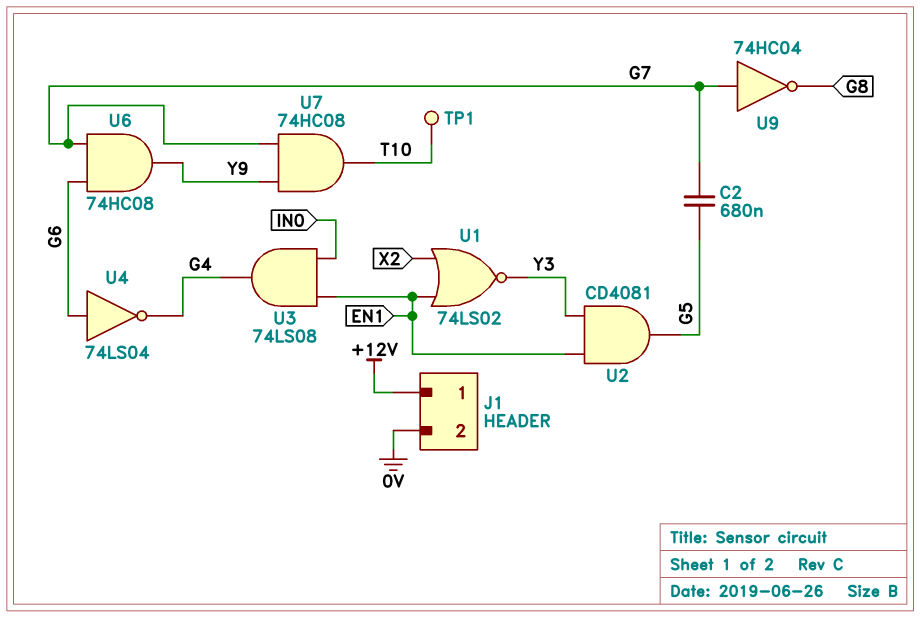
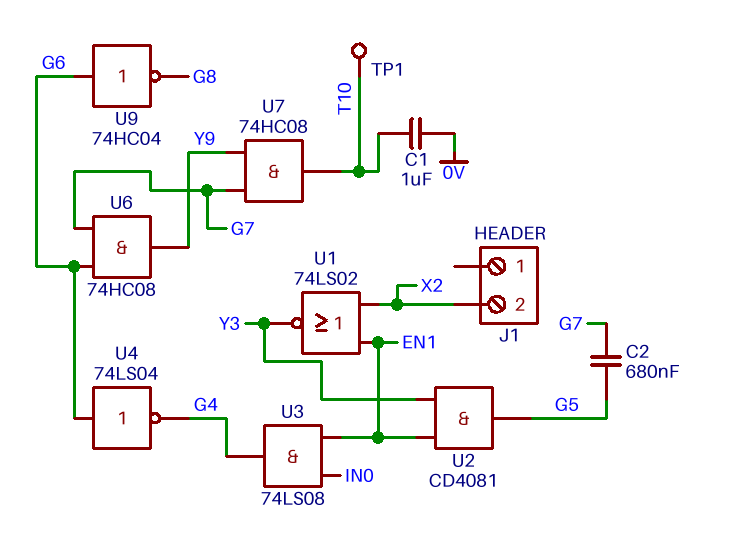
C1: none -> 1uF (0V, T10)
J1 pin 1: +12V -> none
J1 pin 2: 0V -> X2
U9: NOT 74HC04 (in G7, out G8) -> NOT 74HC04 (in G6, out G8)

